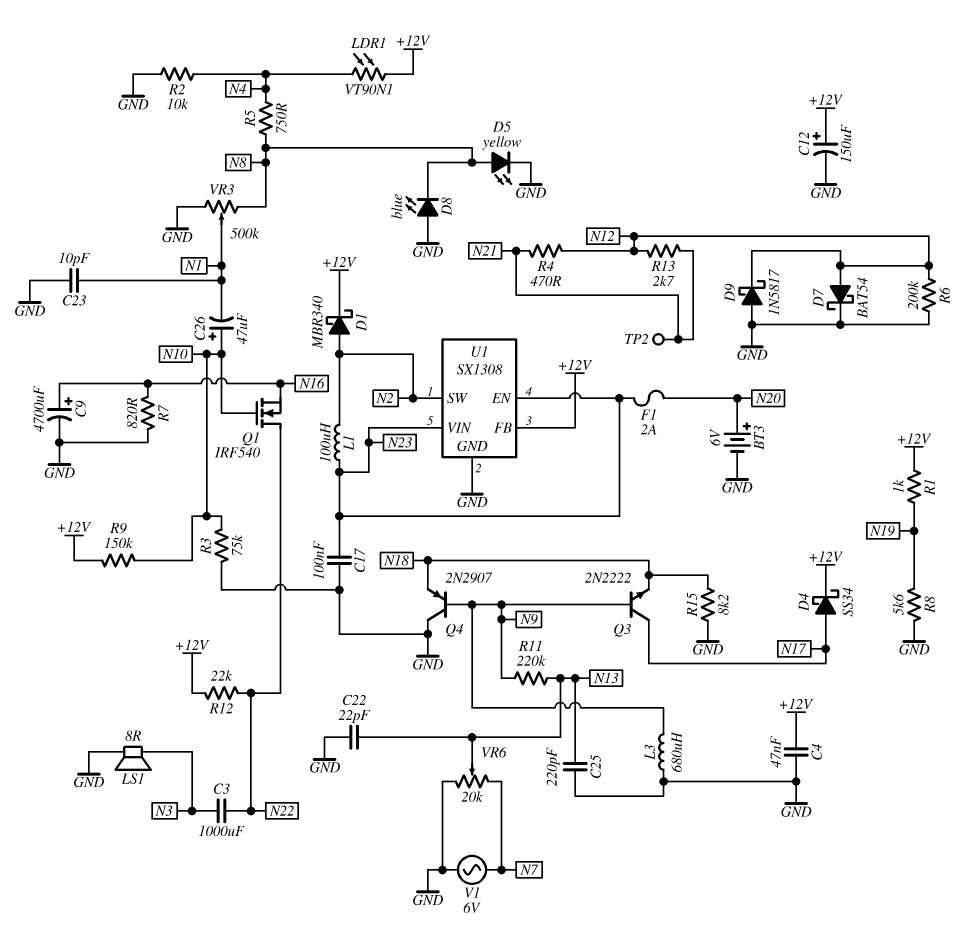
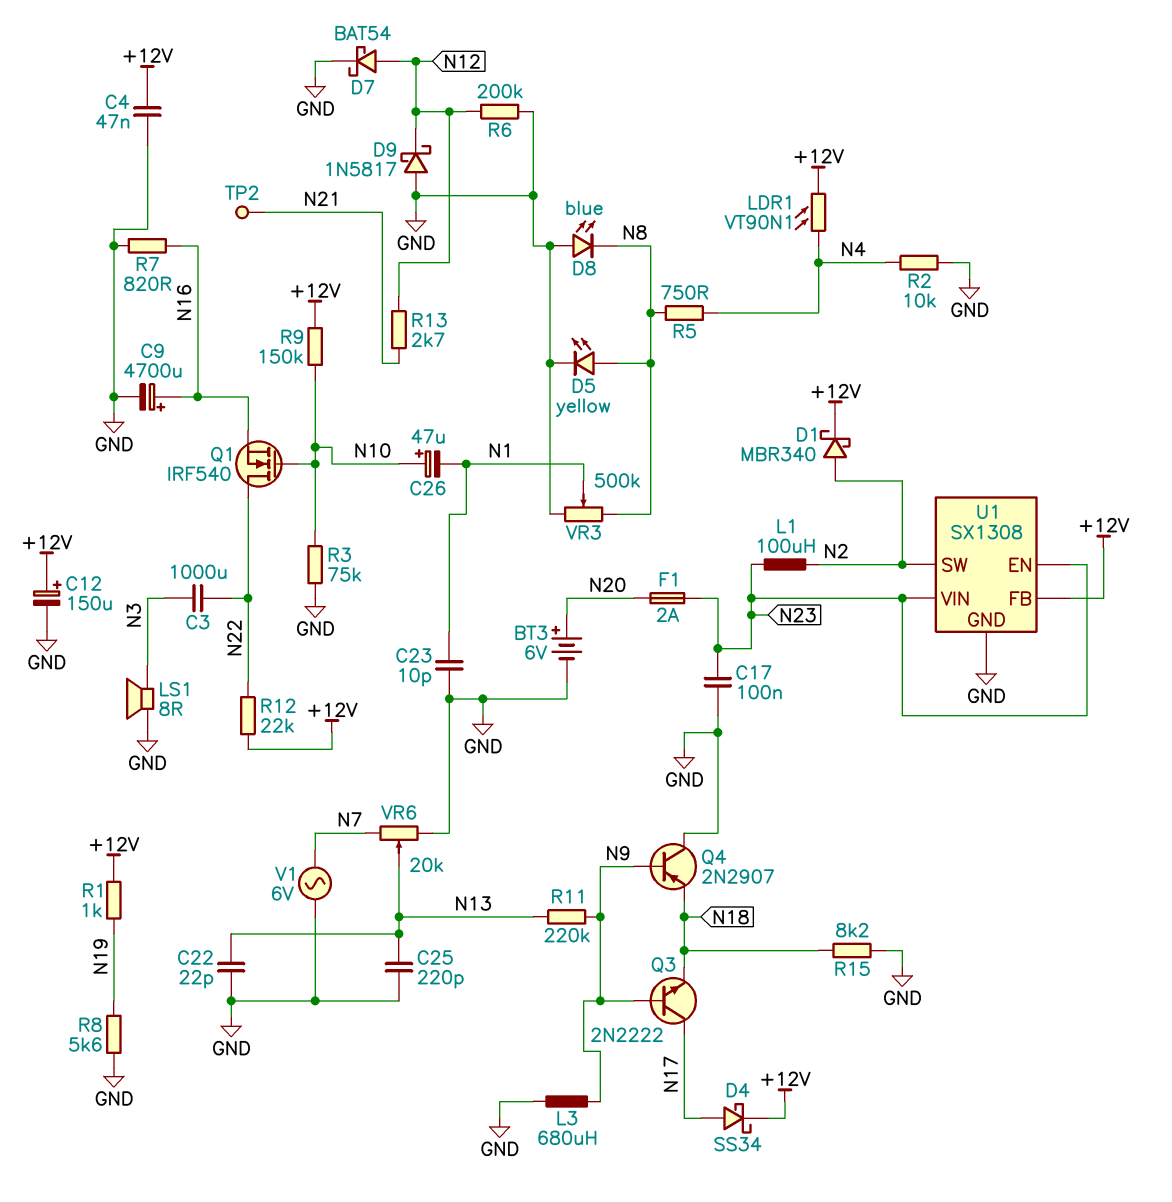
R4: 470 (N12, N21) -> none

